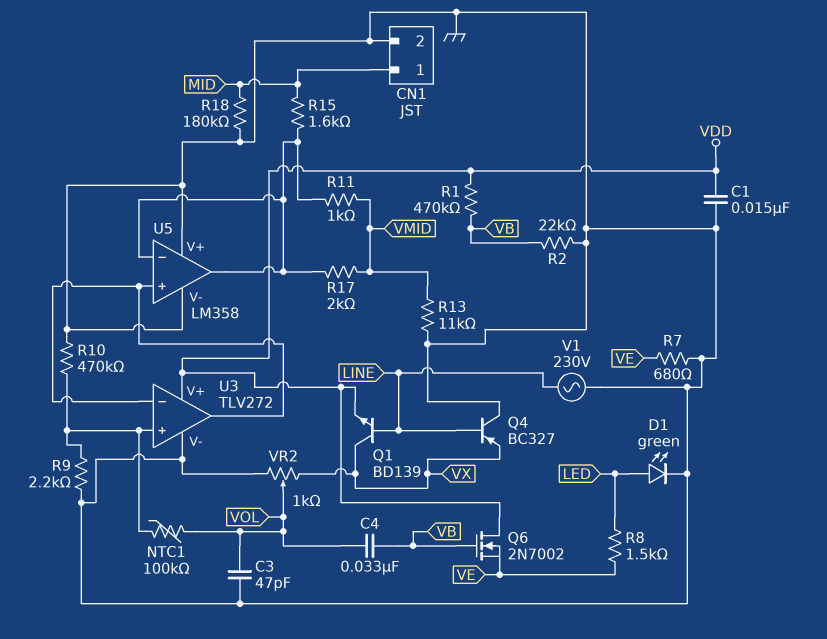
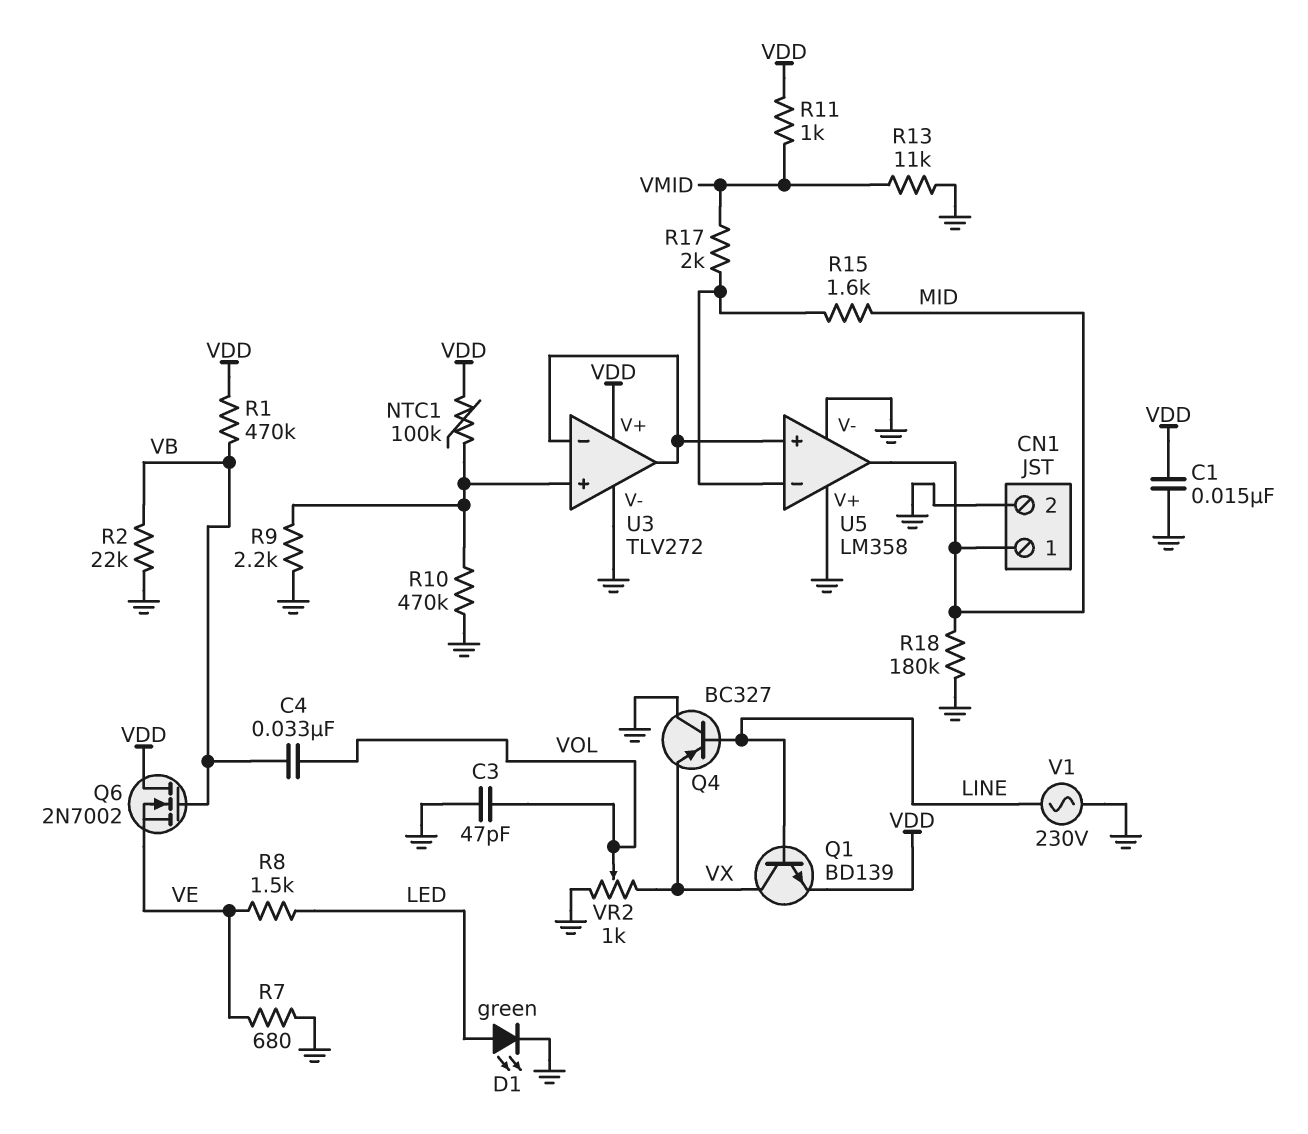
NTC1: 100k (U3/in+, VOL) -> 100k (U3/in+, VDD)
R11: 1k (U5/in-, VMID) -> 1k (VDD, VMID)
U5 pin out: U5/in- -> MID

